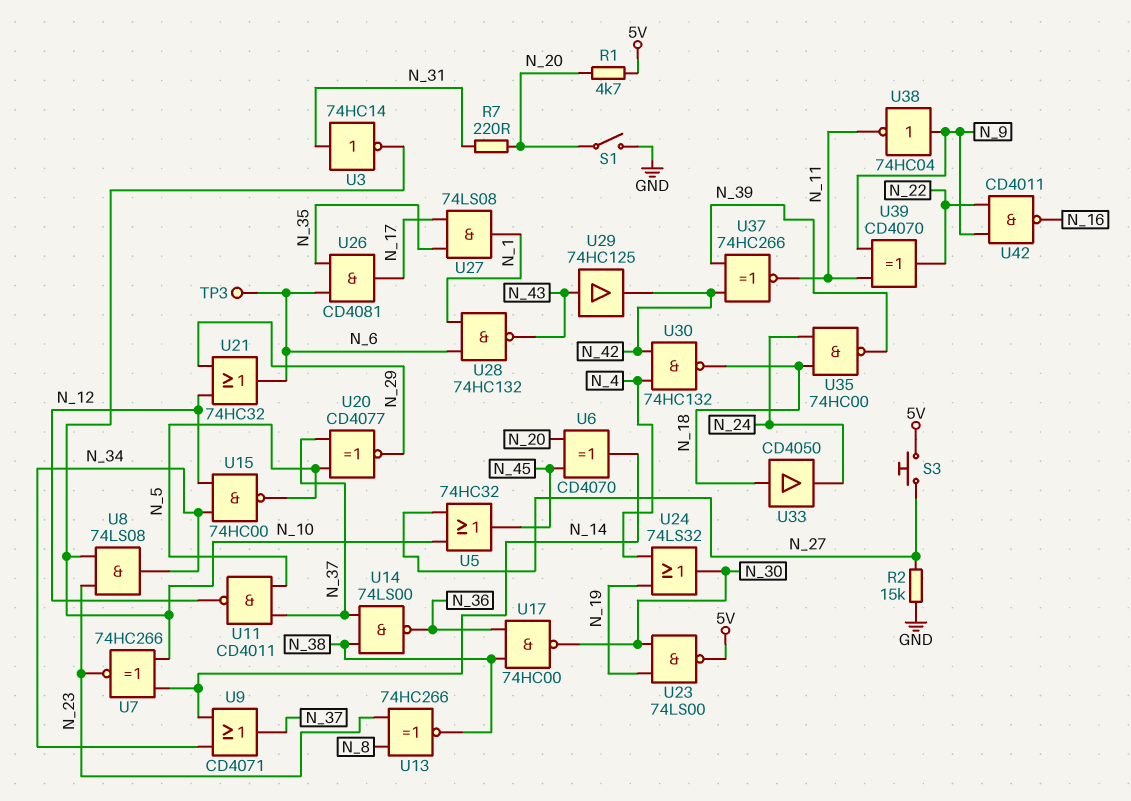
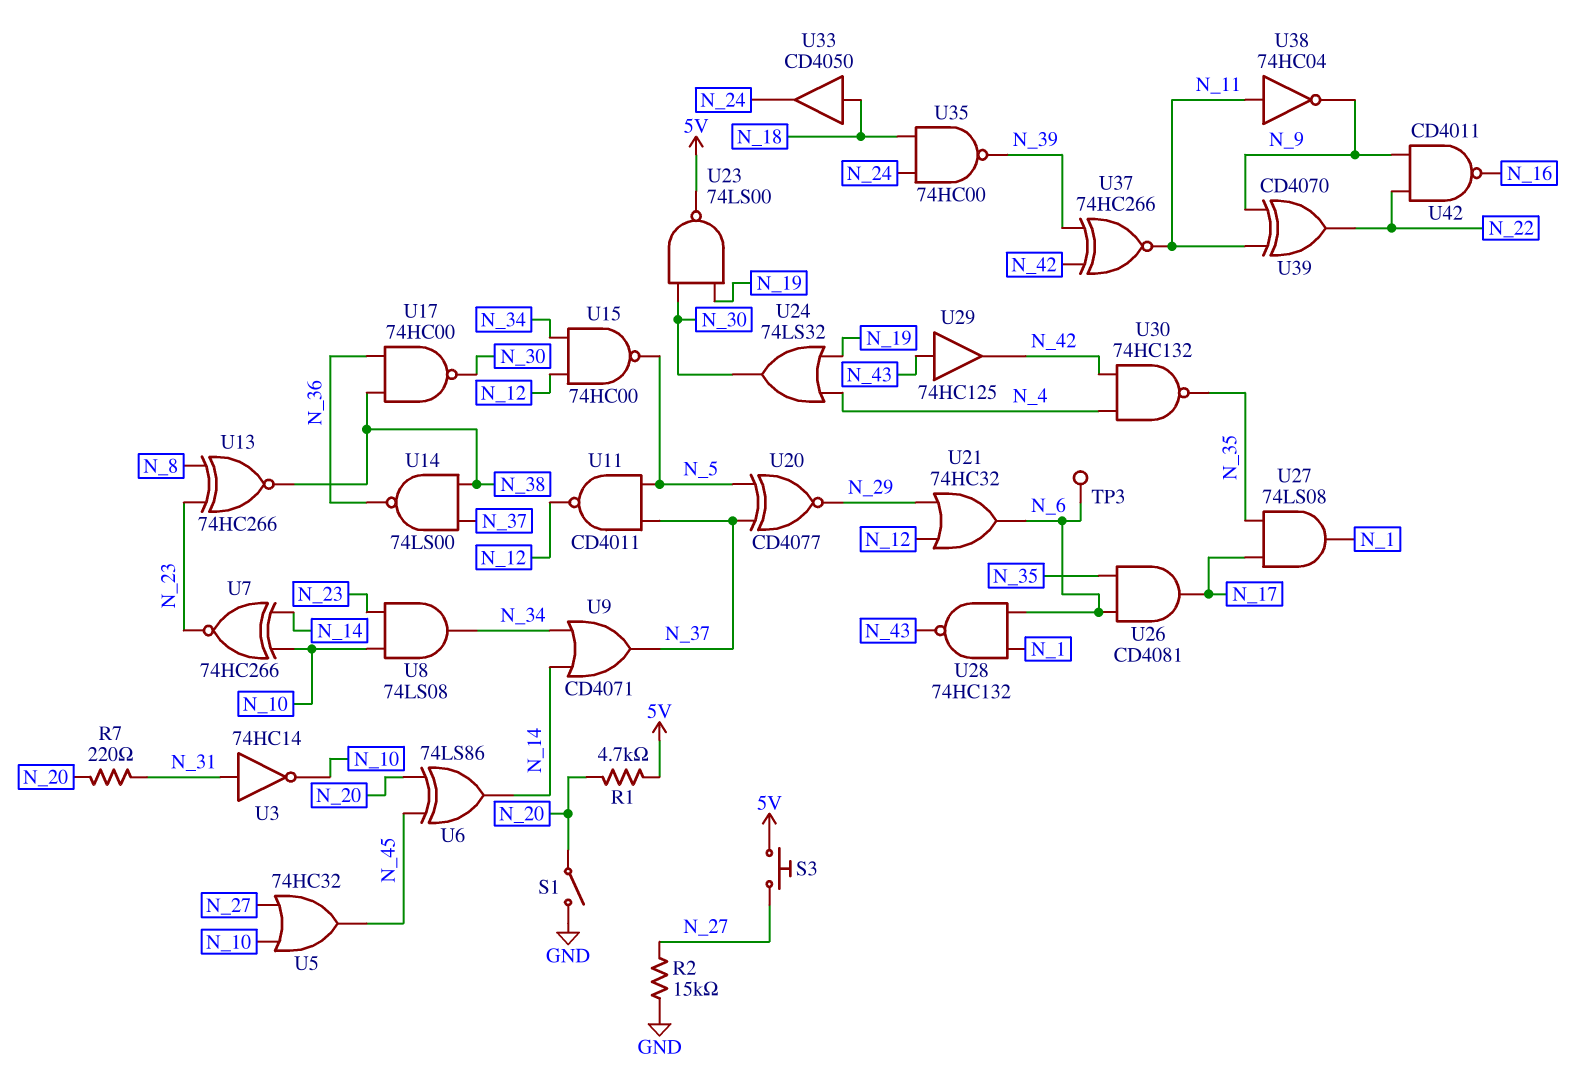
U6: XOR CD4070 (in N_20, in N_45, out N_14) -> XOR 74LS86 (in N_20, in N_45, out N_14)
U30: NAND 74HC132 (in N_4, in N_42, out N_18) -> NAND 74HC132 (in N_4, in N_42, out N_35)
U38: NOT 74HC04 (in N_9, out N_11) -> NOT 74HC04 (in N_11, out N_9)

